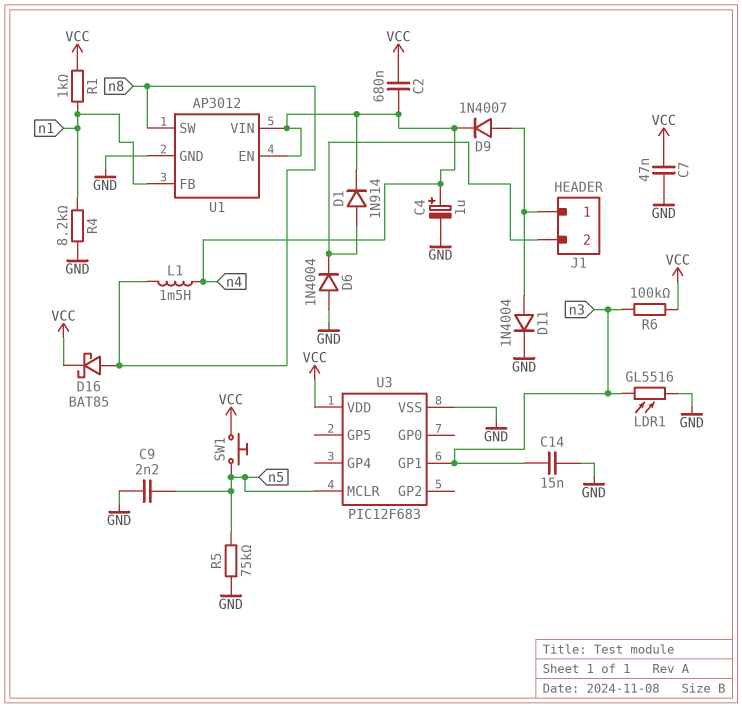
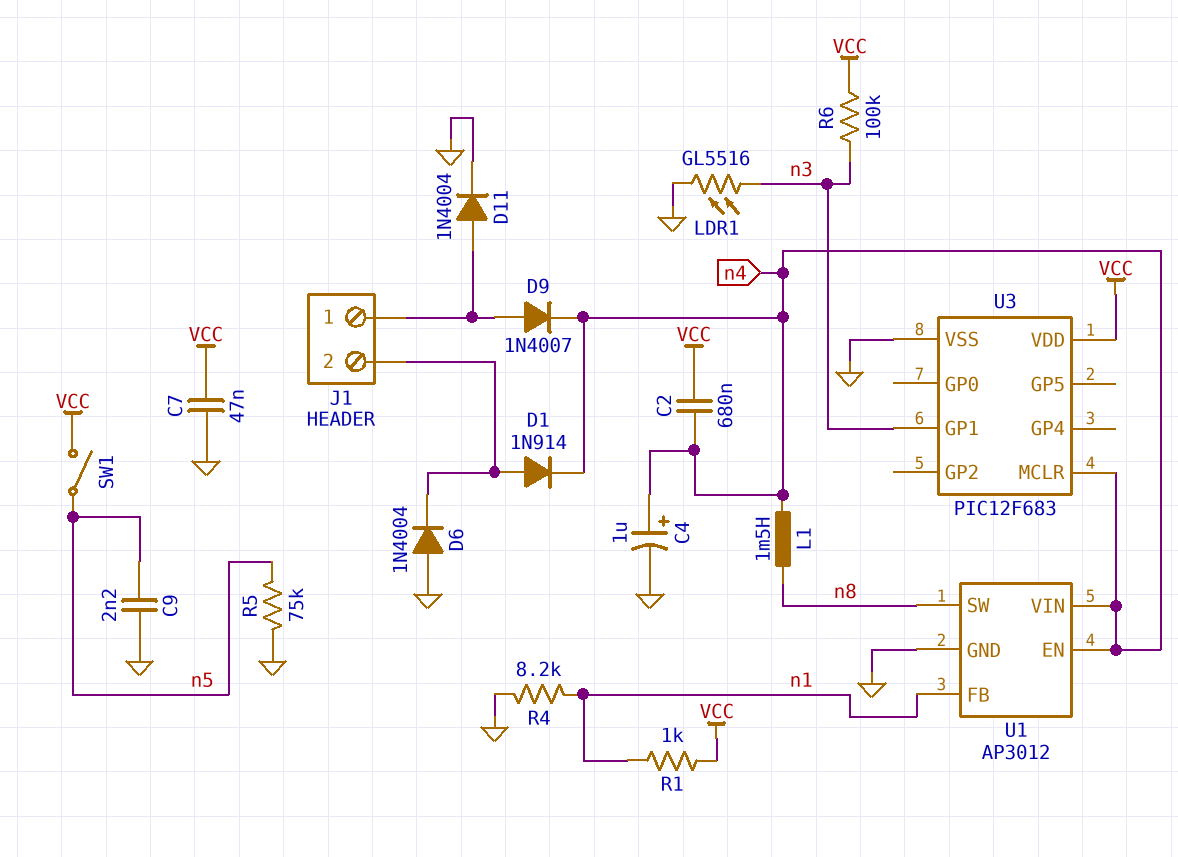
C14: 15nF (GND, n3) -> none
D16: schottky BAT85 (A n8, K VCC) -> none
SW1: button (VCC, n5) -> switch (VCC, n5)
U3 pin MCLR: n5 -> n4

